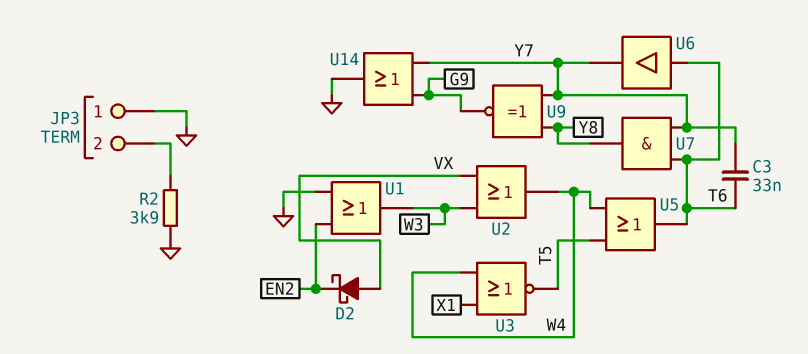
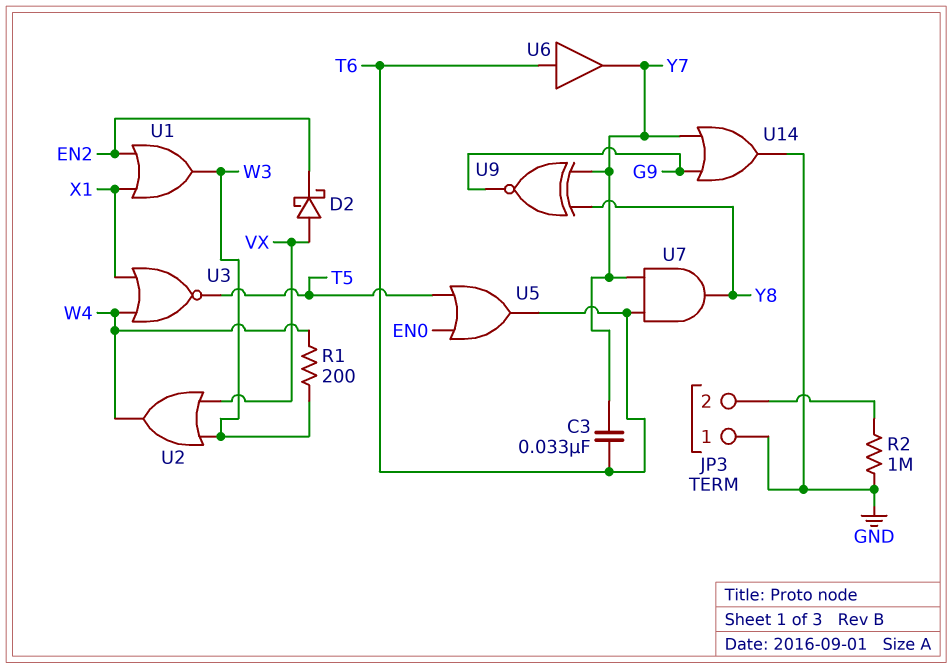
R1: none -> 200 (W3, W4)
R2: 3.9k (GND, JP3/2) -> 1M (GND, JP3/2)
U1: OR (in EN2, in GND, out W3) -> OR (in EN2, in X1, out W3)
U5: OR (in T5, in W4, out T6) -> OR (in EN0, in T5, out T6)

